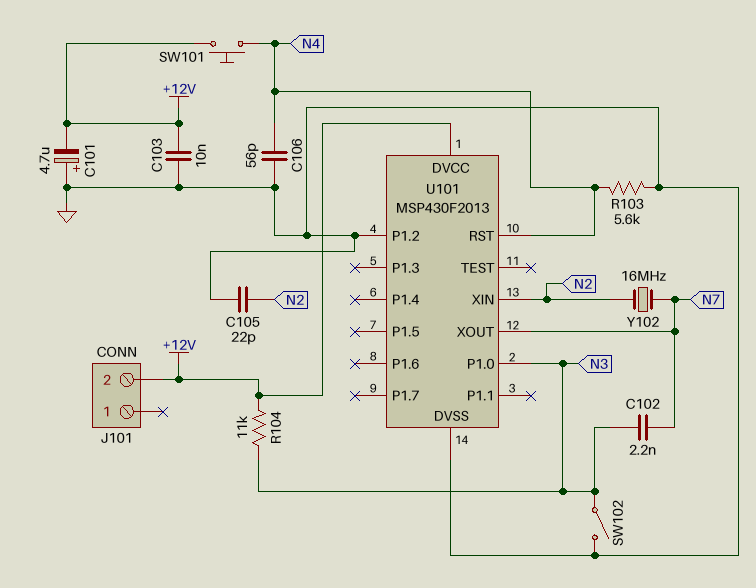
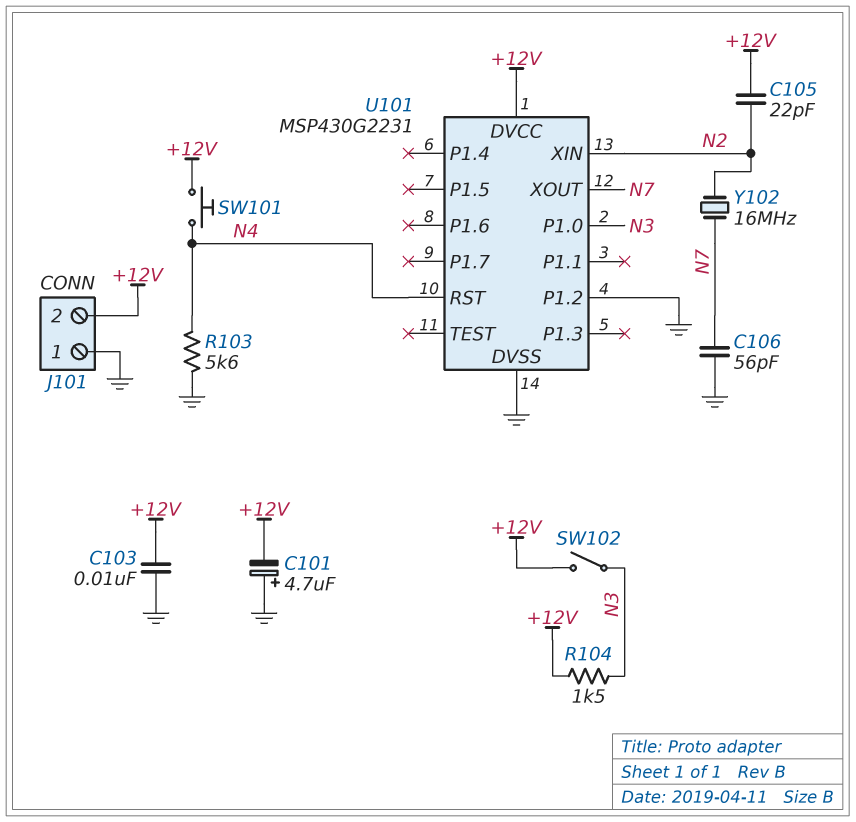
C102: 2.2nF (N3, N7) -> none
C105: 22pF (GND, N2) -> 22pF (+12V, N2)
C106: 56pF (GND, N4) -> 56pF (GND, N7)
J101 pin 1: none -> GND
R104: 11k (+12V, N3) -> 1.5k (+12V, N3)
SW102: switch (GND, N3) -> switch (+12V, N3)
U101: MSP430F2013 -> MSP430G2231

